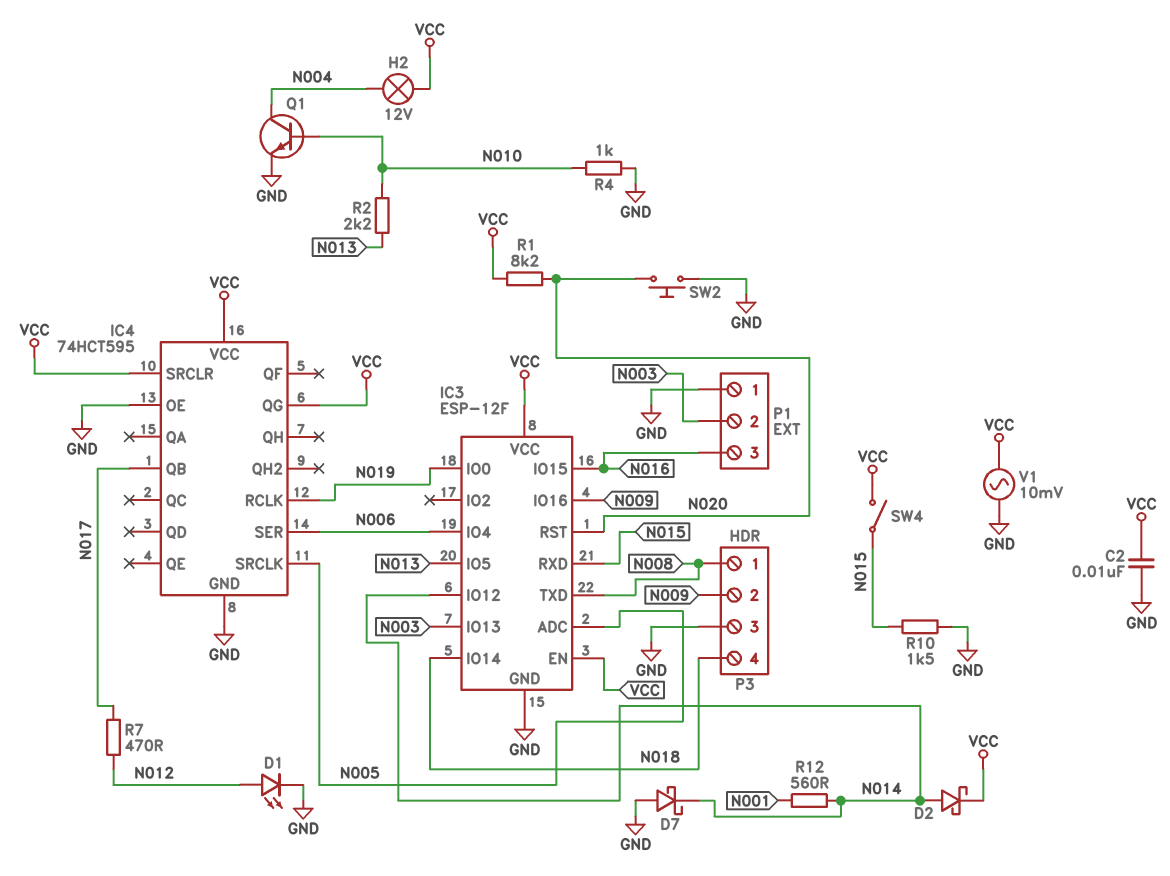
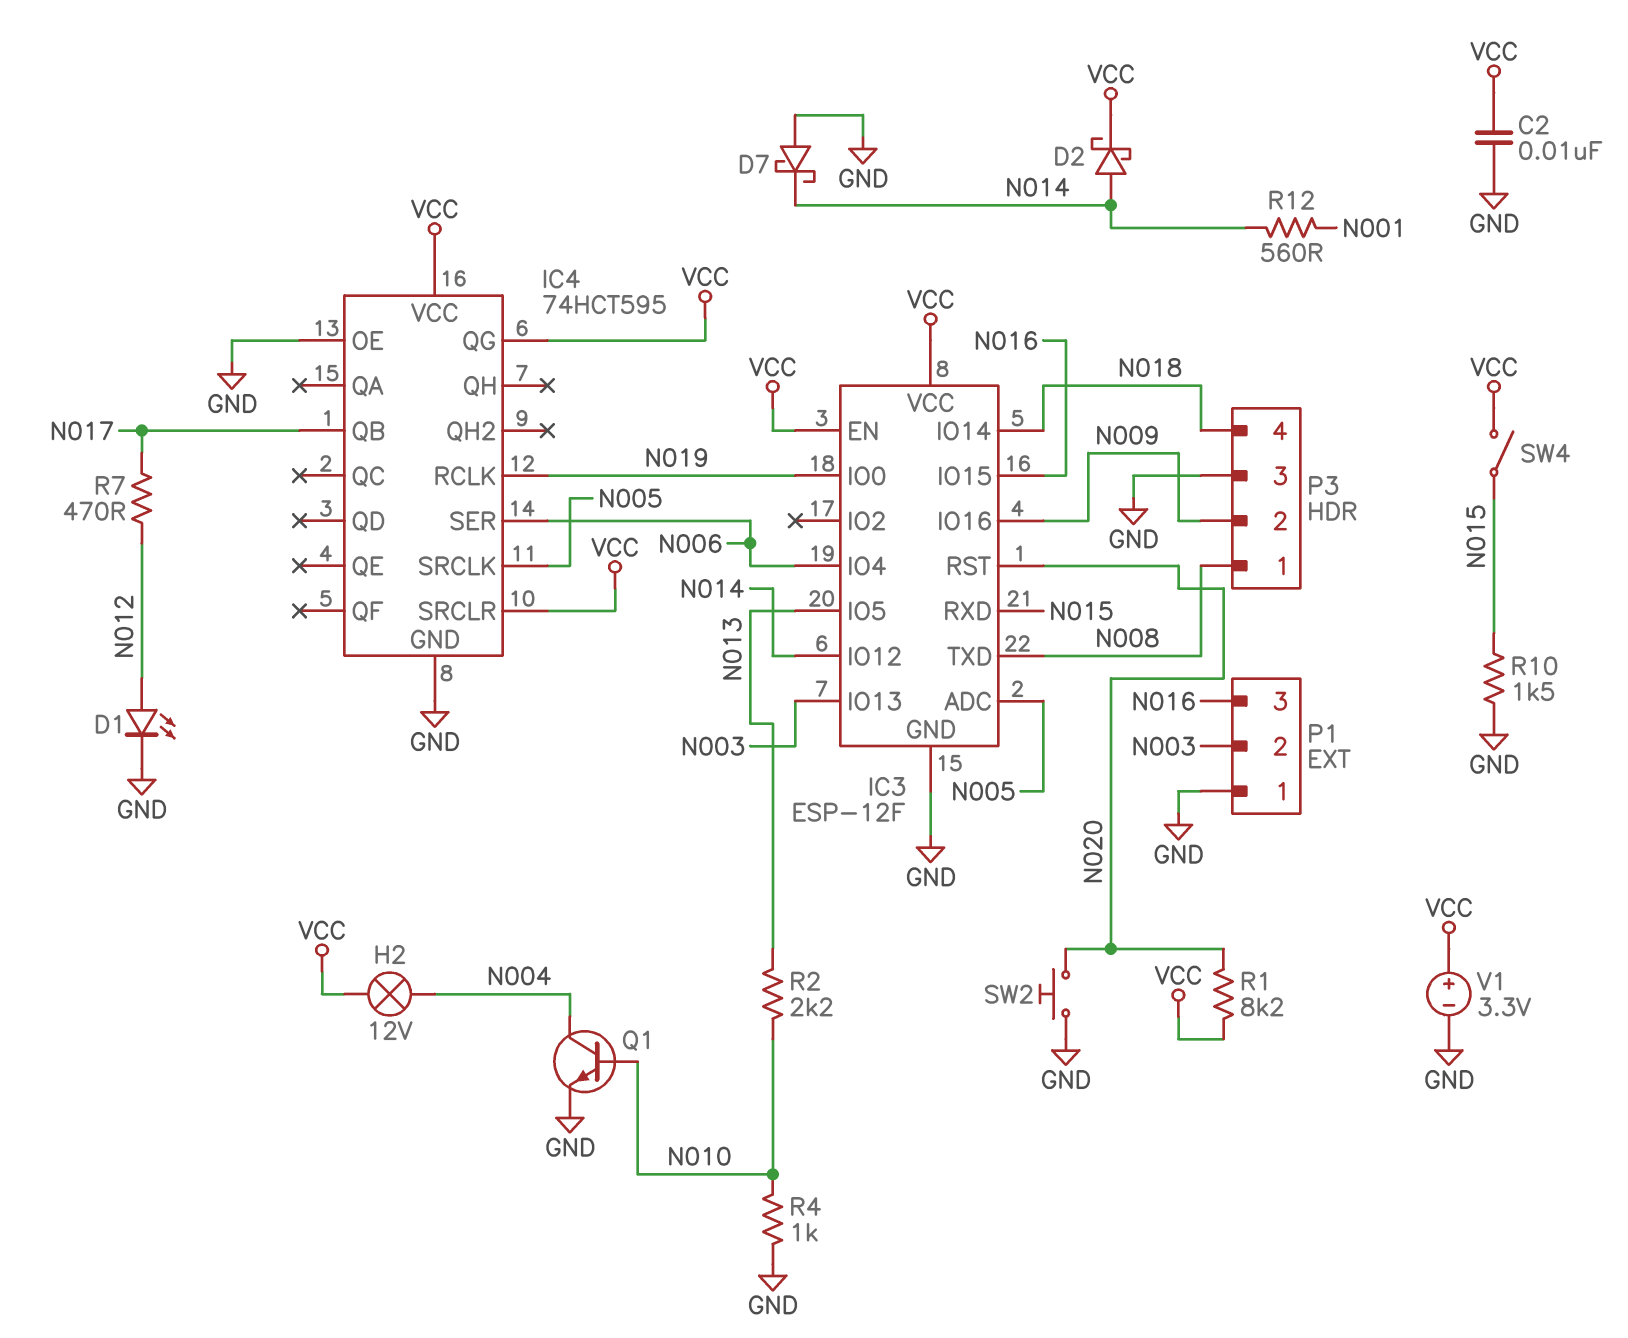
V1: AC 10mV (GND, VCC) -> 3.3V (plus VCC, minus GND)

